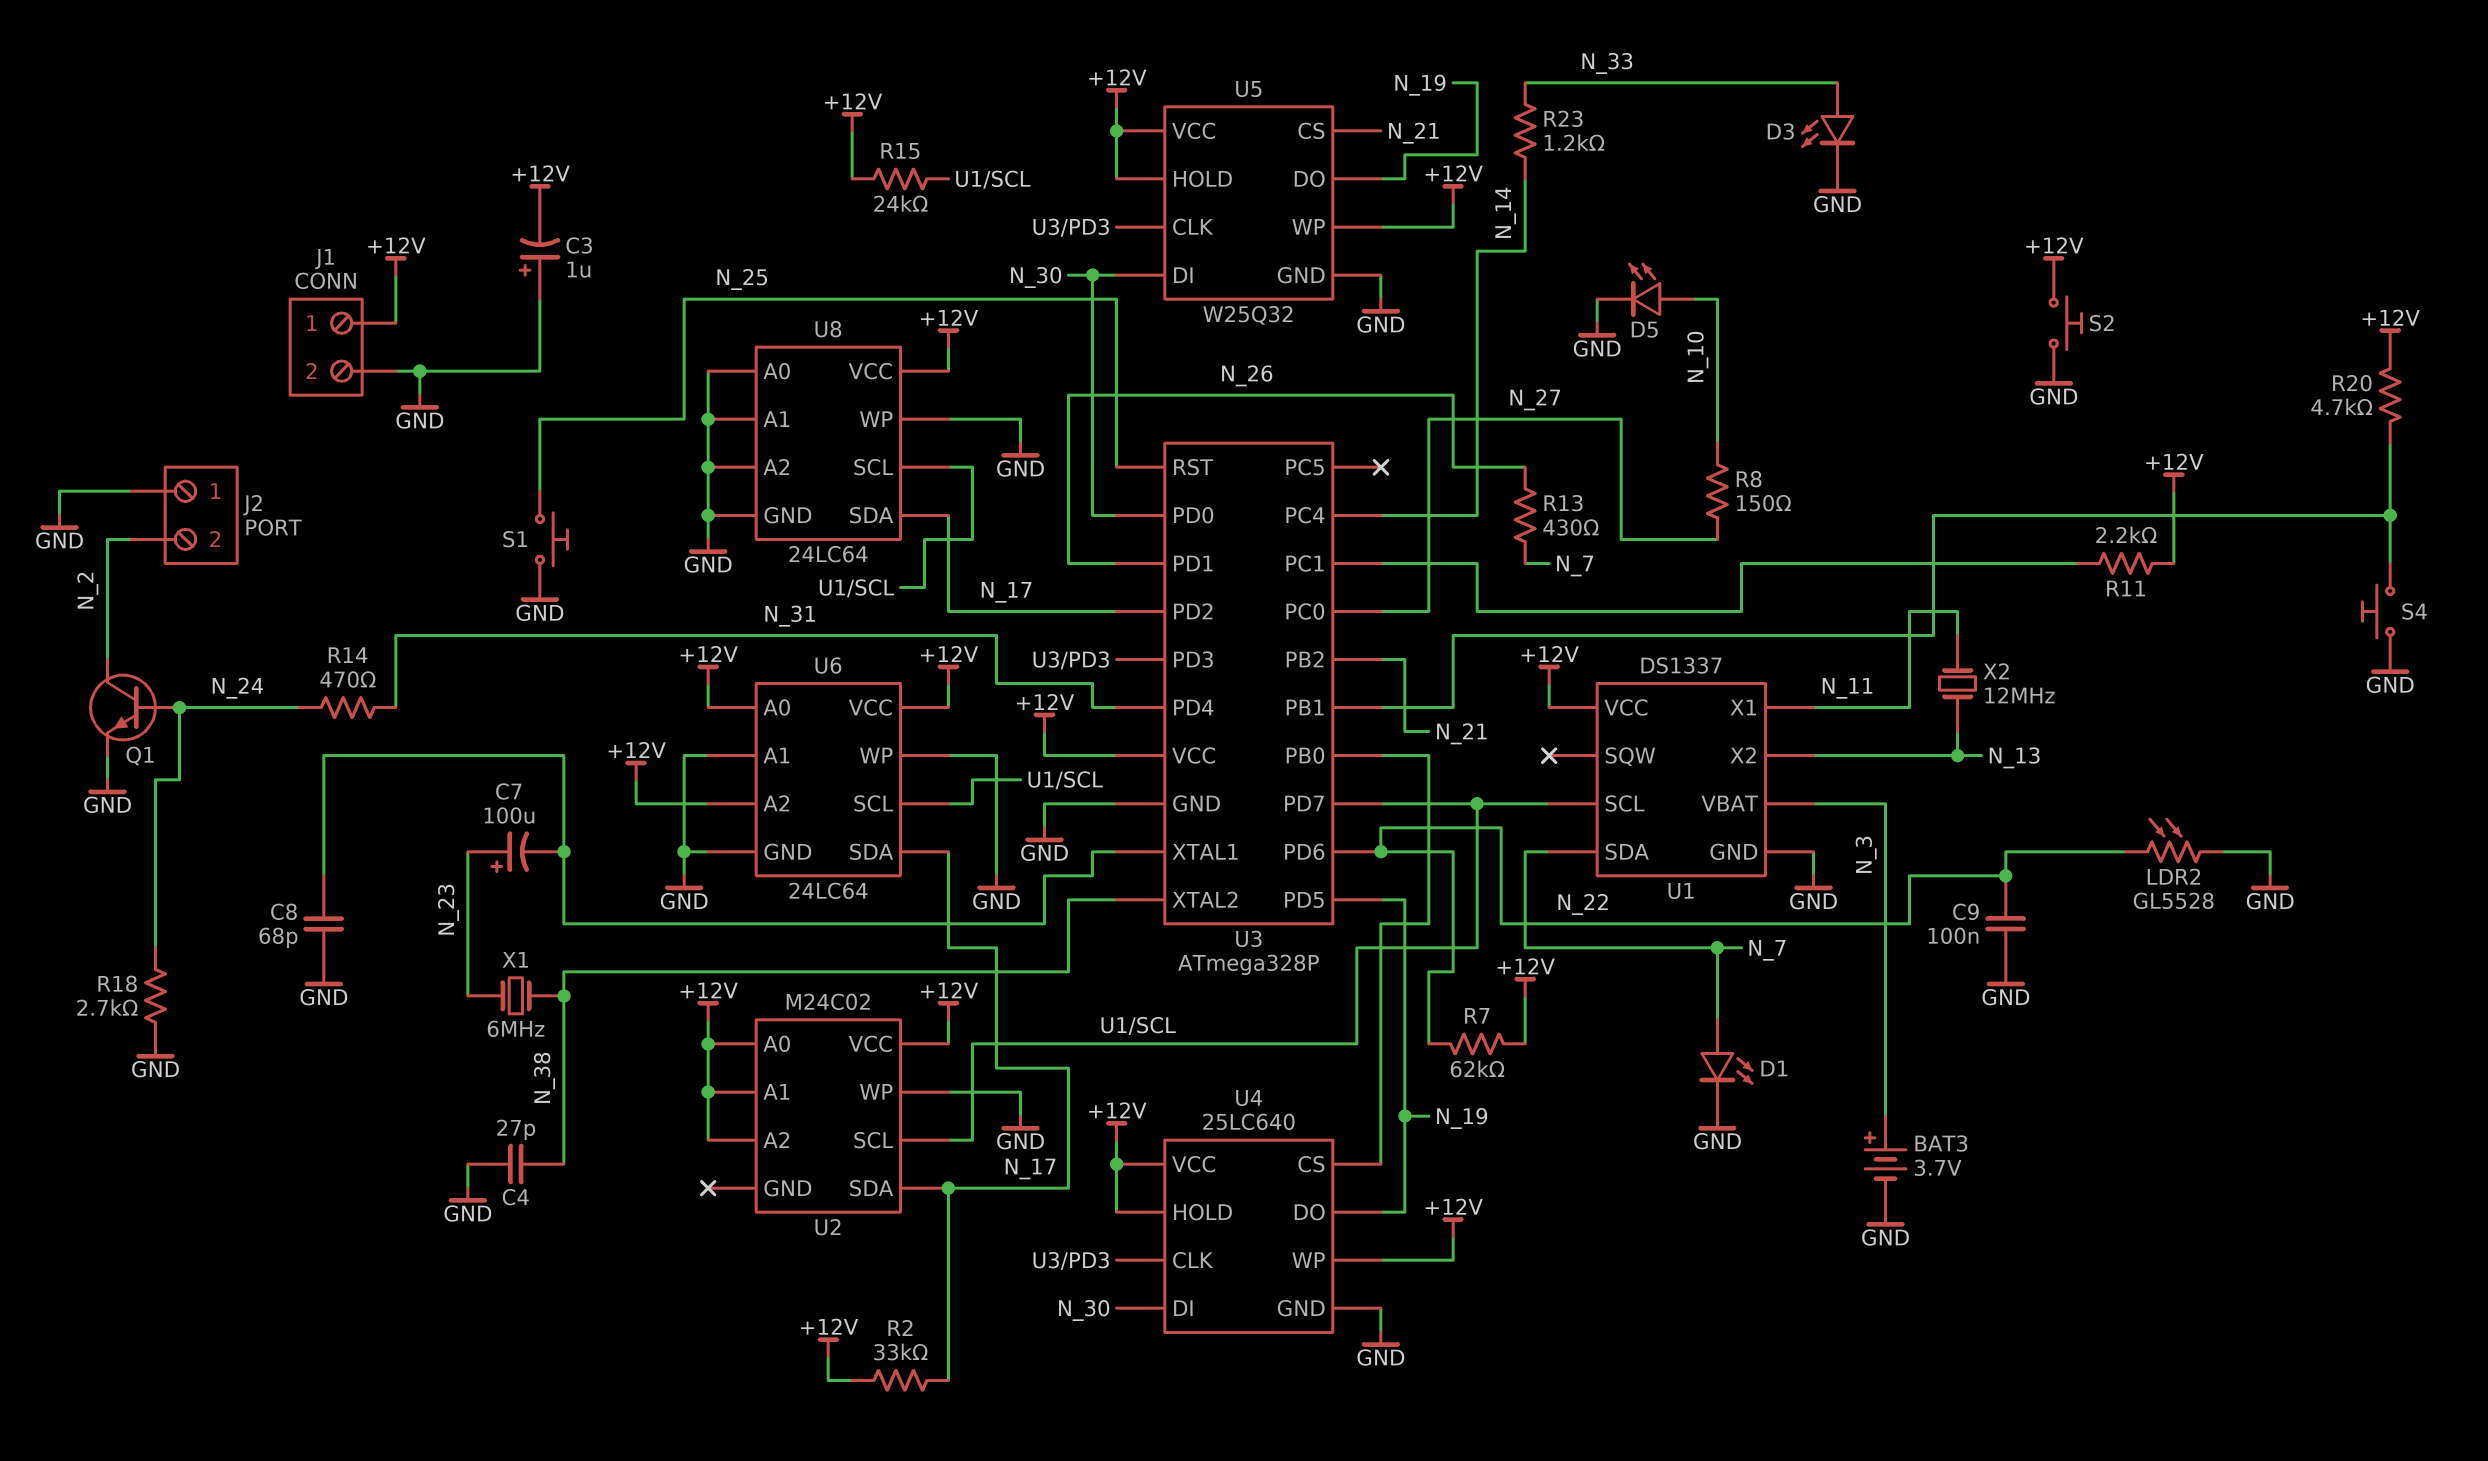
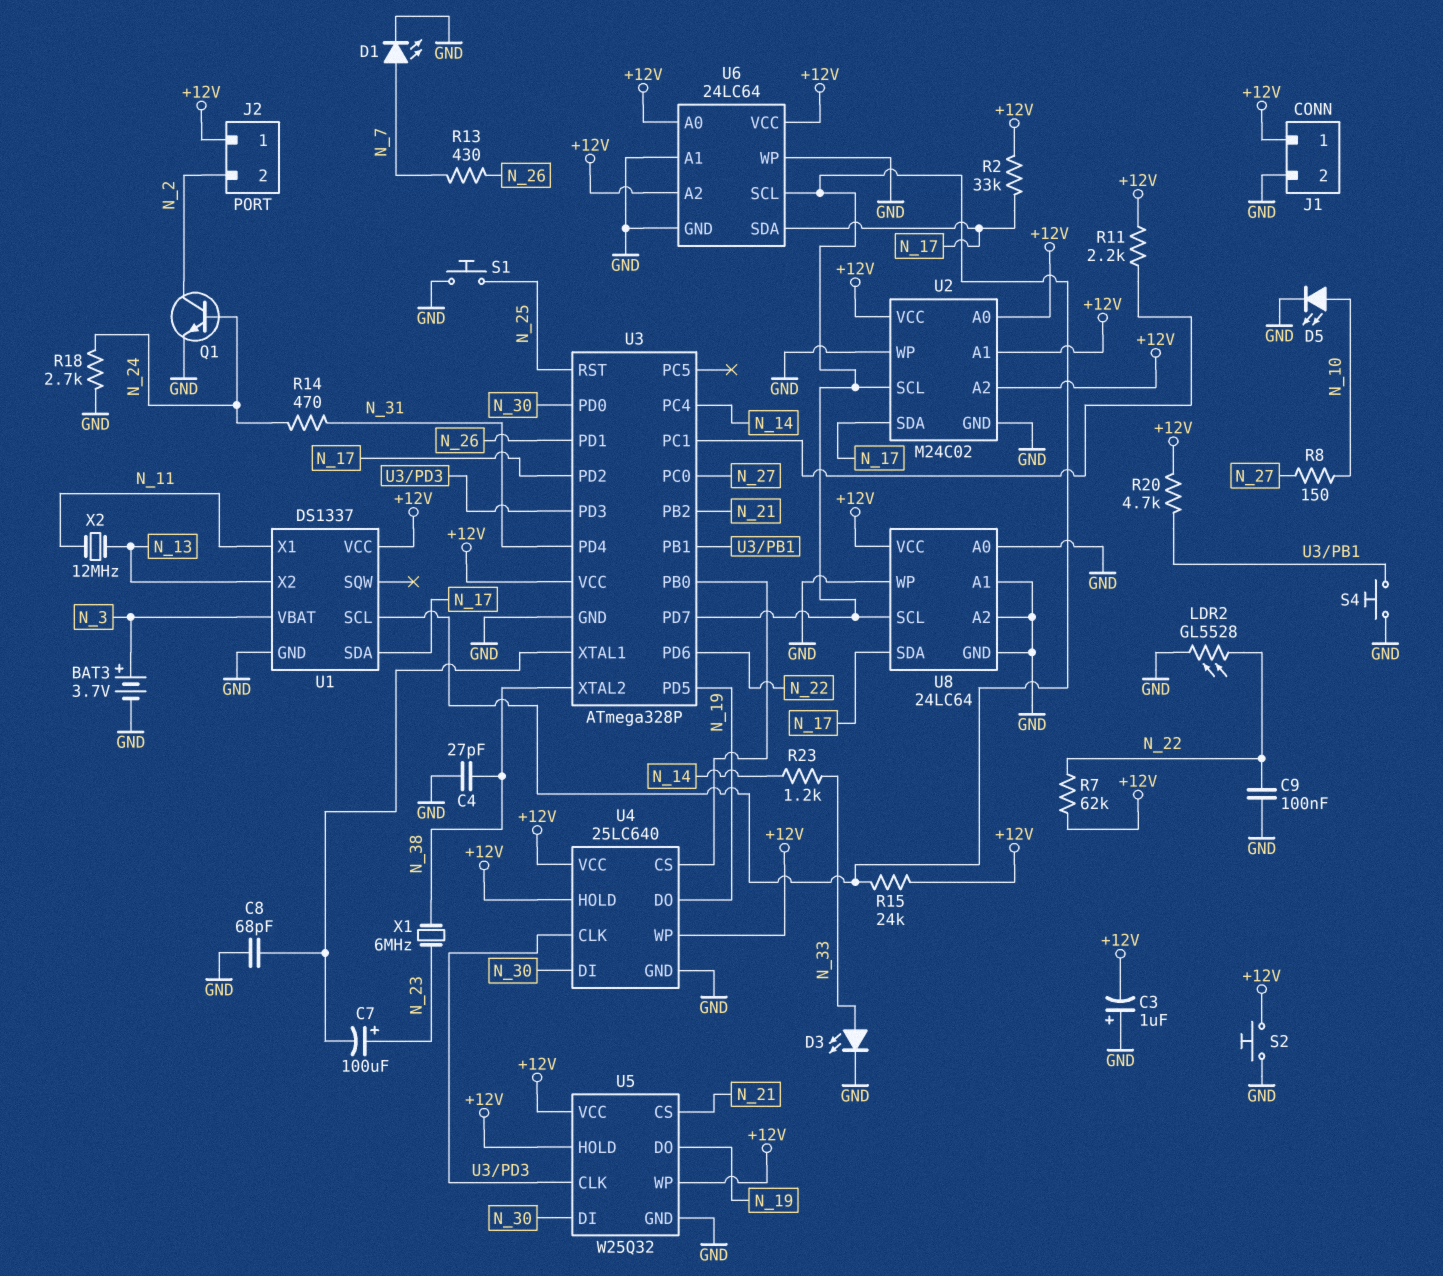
J2 pin 1: GND -> +12V
U1 pin SDA: N_7 -> N_17
U2 pin GND: none -> GND

